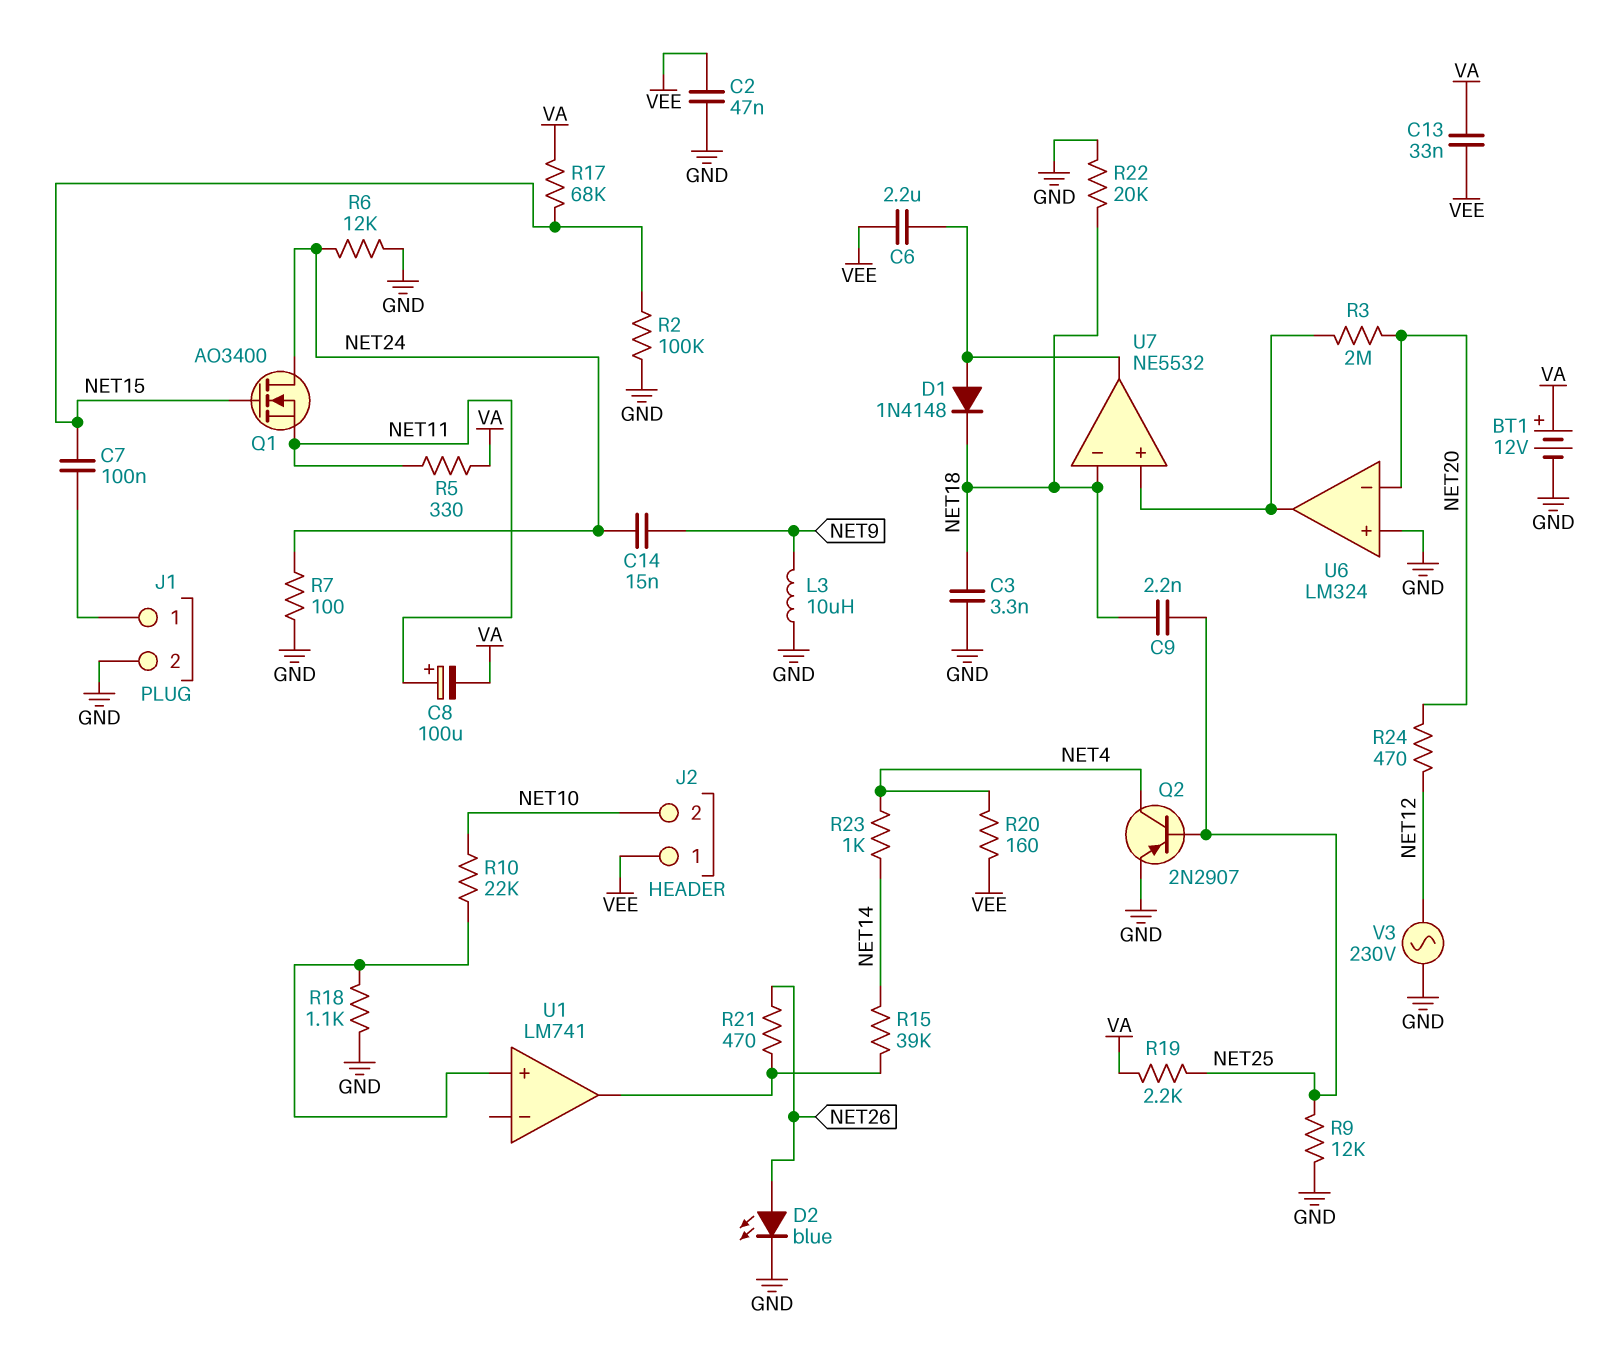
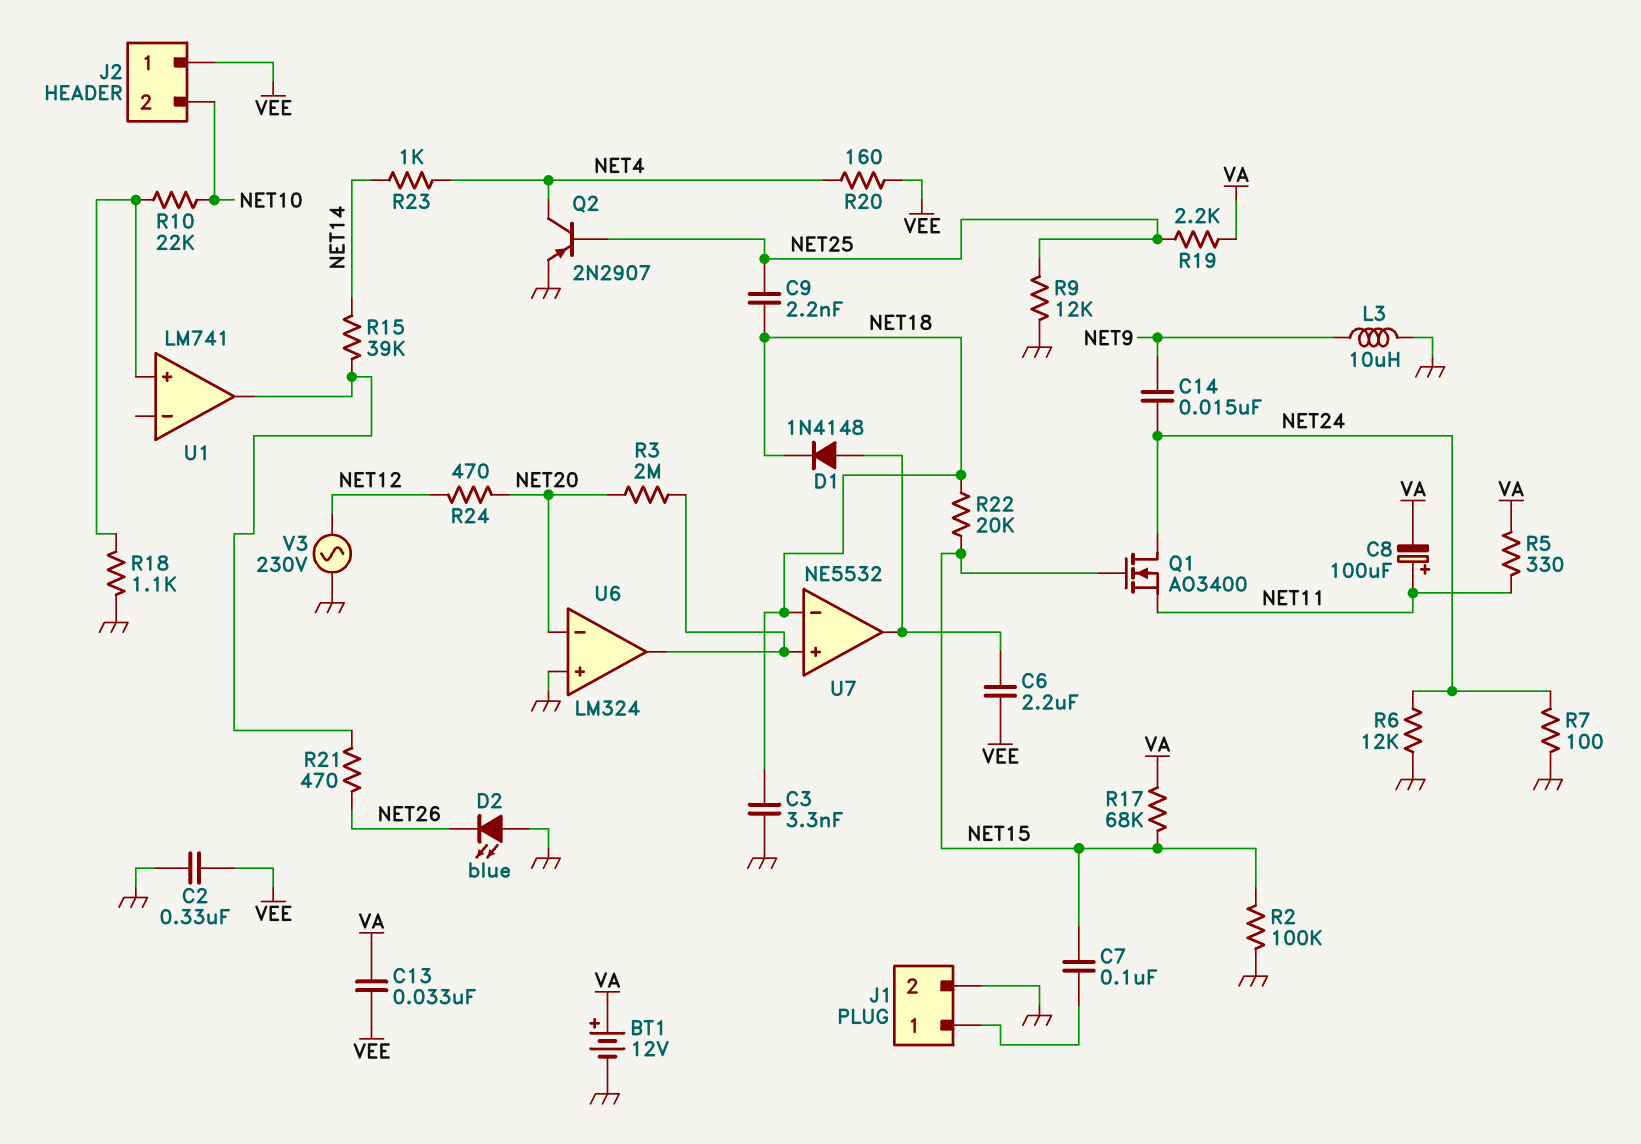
C2: 47nF (GND, VEE) -> 330nF (GND, VEE)
D2: LED blue (A NET26, K GND) -> LED blue (A GND, K NET26)
R22: 20k (GND, NET18) -> 20k (NET15, NET18)

